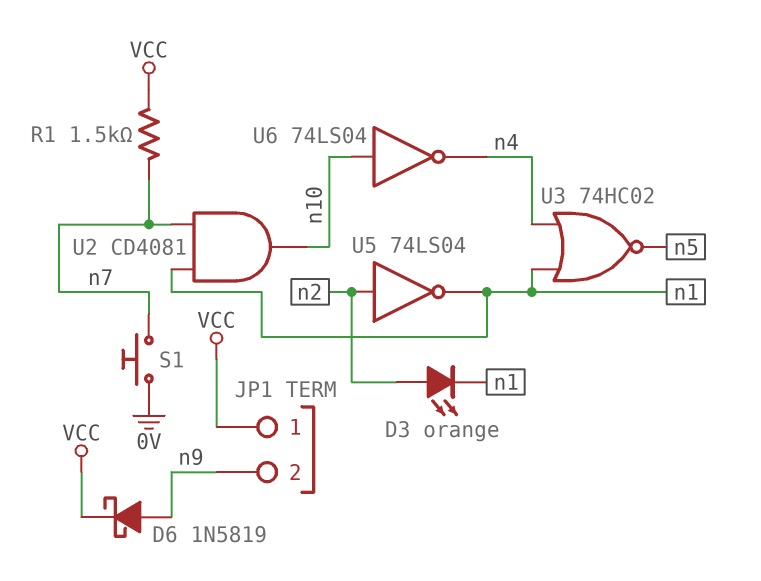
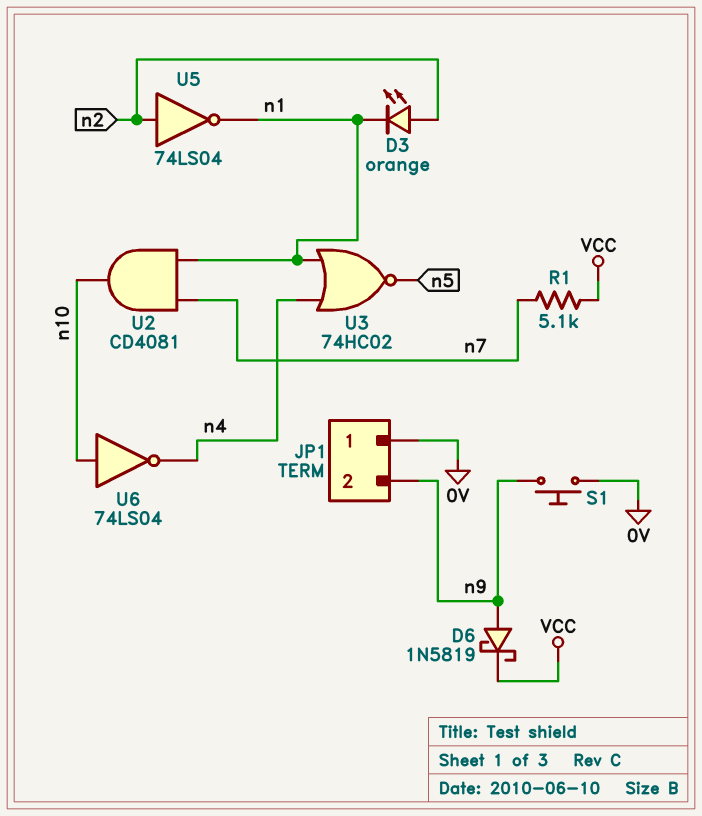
JP1 pin 1: VCC -> 0V
R1: 1.5k (VCC, n7) -> 5.1k (VCC, n7)
S1: button (0V, n7) -> button (0V, n9)

